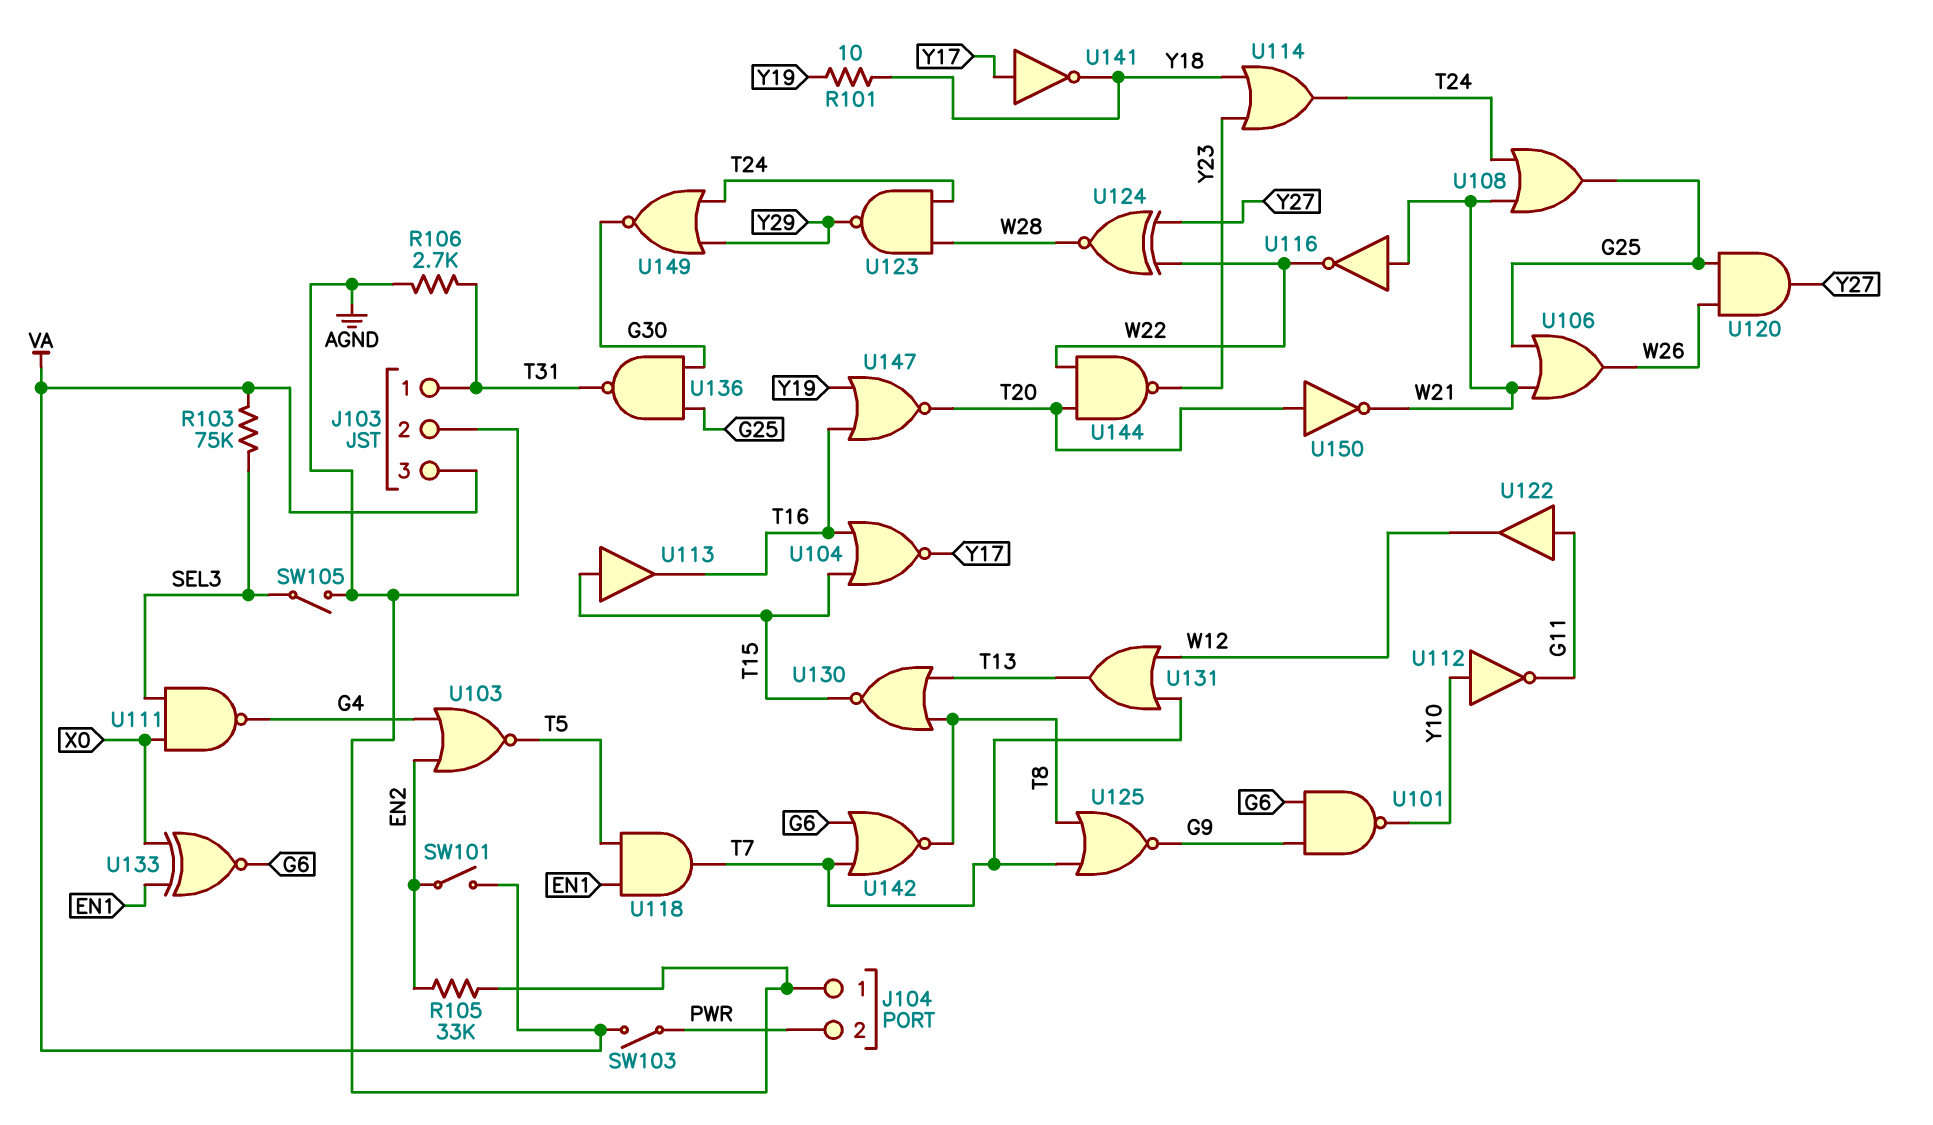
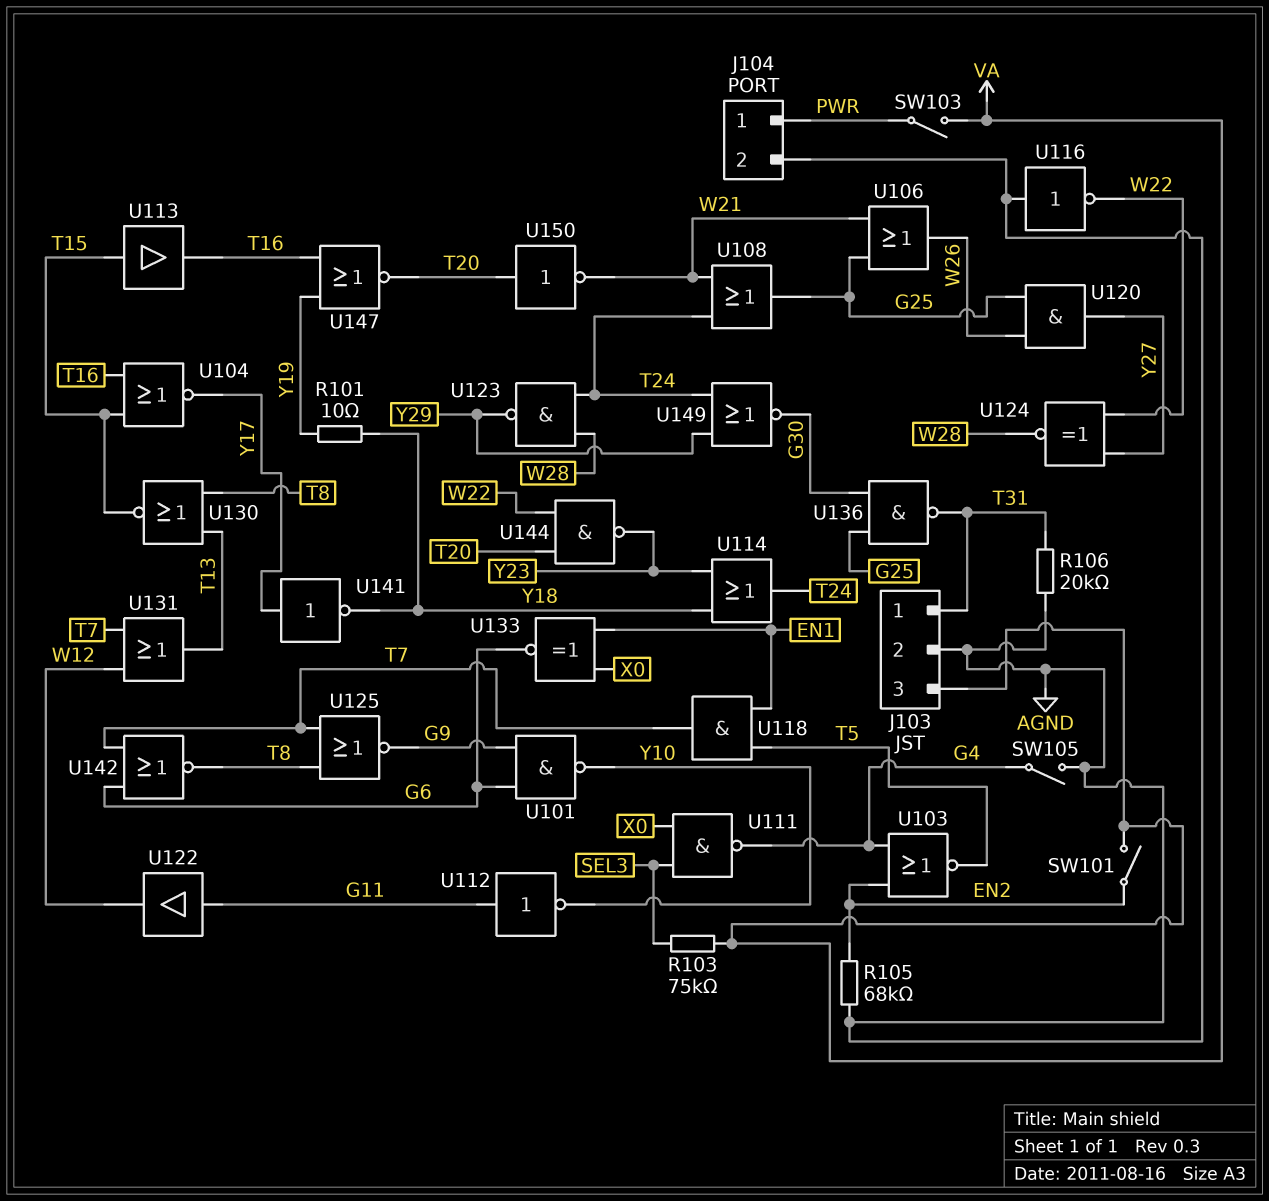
J104 pin 1: AGND -> PWR
J104 pin 2: PWR -> AGND
R105: 33k (AGND, EN2) -> 68k (AGND, EN2)
R106: 2.7k (AGND, T31) -> 20k (AGND, T31)
SW105: switch (AGND, SEL3) -> switch (AGND, G4)
U112: NOT (in Y10, out G11) -> NOT (in G11, out Y10)
U116: NOT (in W21, out W22) -> NOT (in AGND, out W22)

